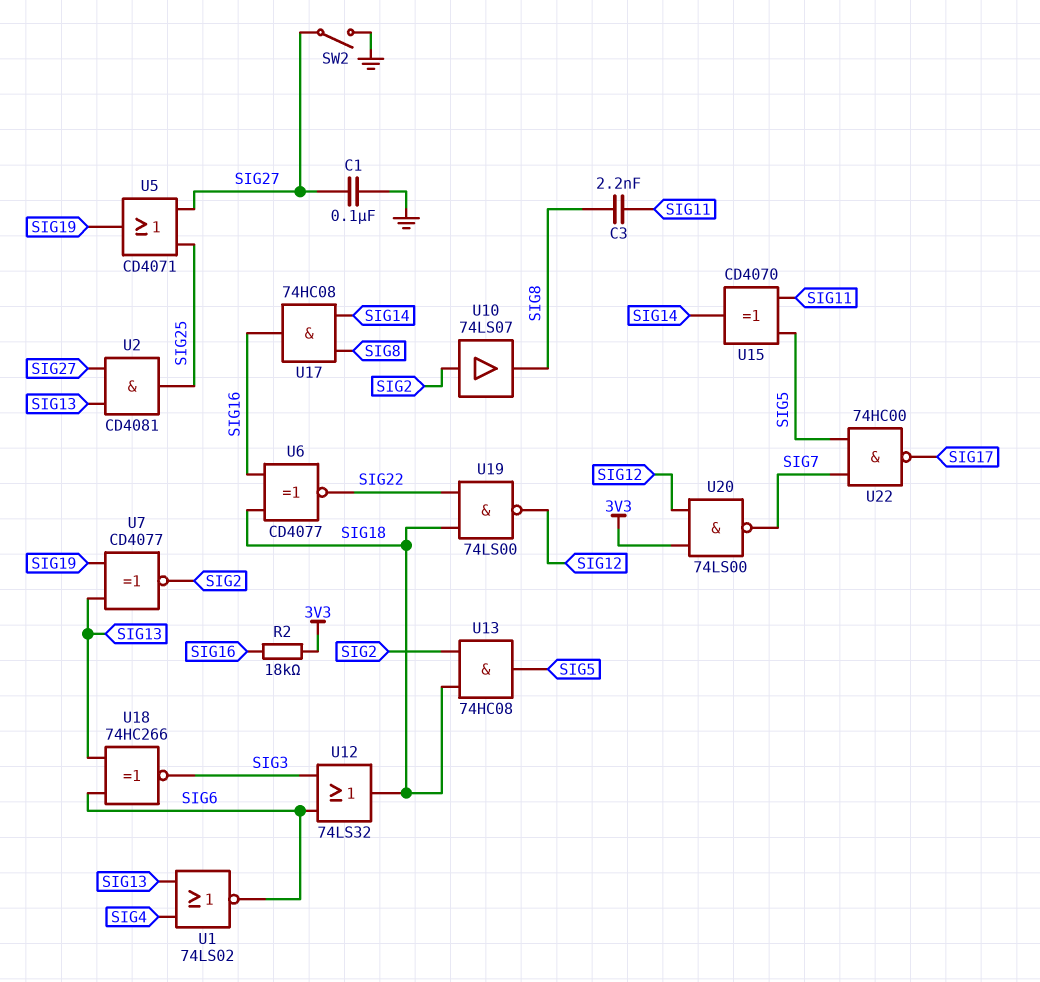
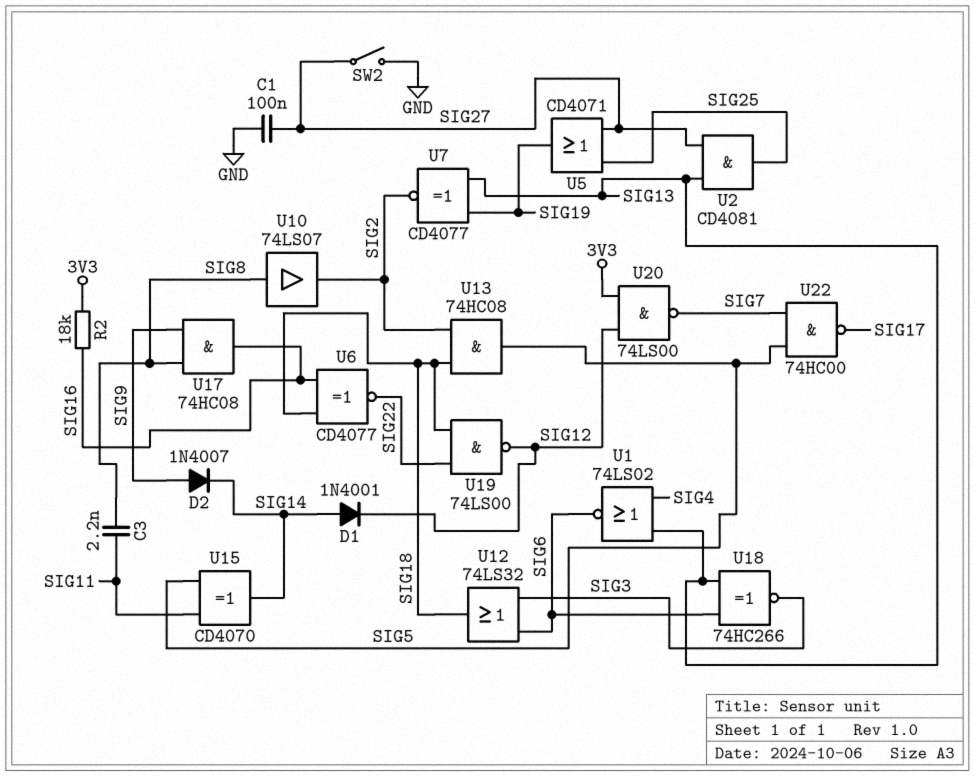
D1: none -> diode 1N4001 (A SIG14, K SIG12)
D2: none -> diode 1N4007 (A SIG9, K SIG14)
U10: buffer 74LS07 (in SIG2, out SIG8) -> buffer 74LS07 (in SIG8, out SIG2)
U17: AND 74HC08 (in SIG8, in SIG14, out SIG16) -> AND 74HC08 (in SIG8, in SIG9, out SIG16)

